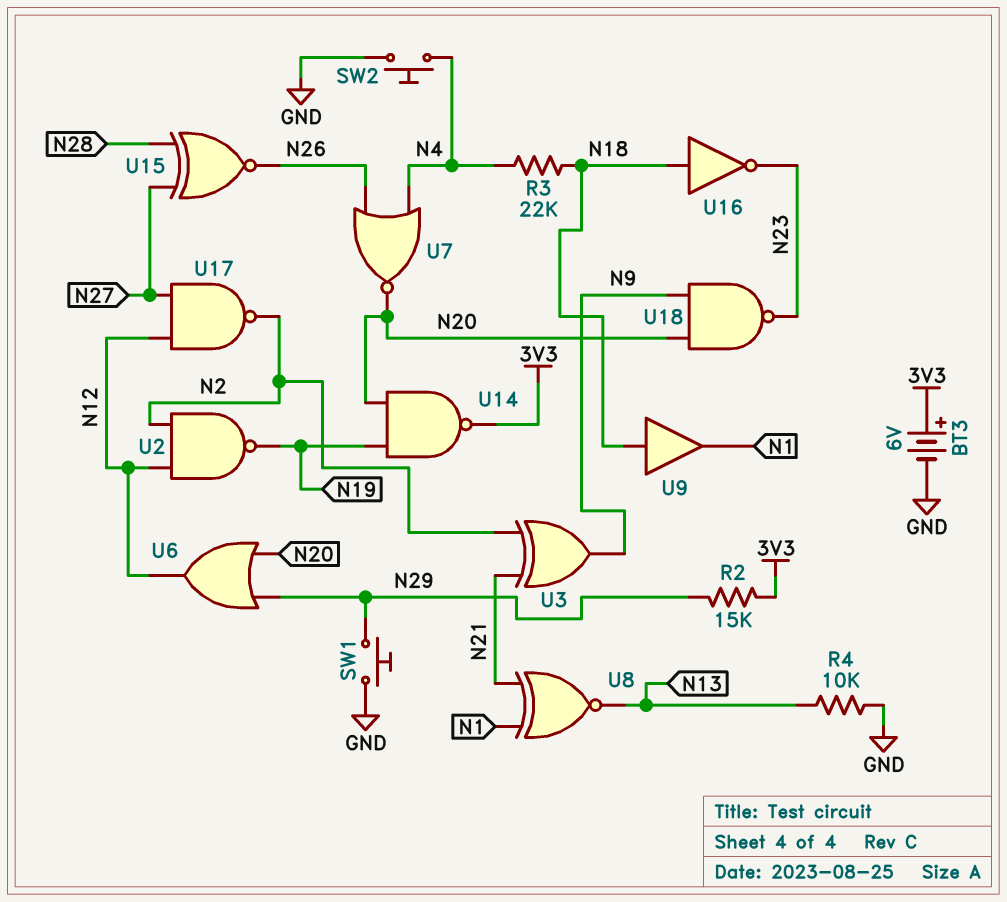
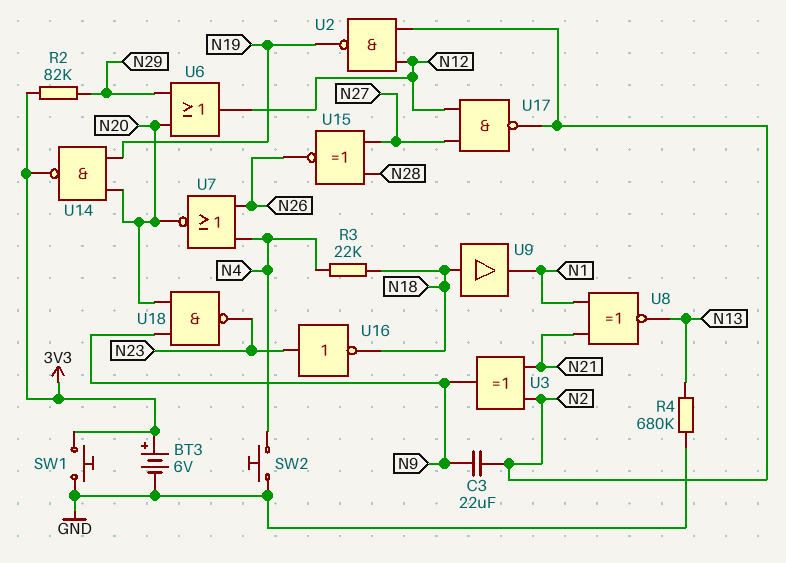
C3: none -> 22uF (N2, N9)
R2: 15k (3V3, N29) -> 82k (3V3, N29)
R4: 10k (GND, N13) -> 680k (GND, N13)
SW1: button (GND, N29) -> button (3V3, GND)
U16: NOT (in N18, out N23) -> NOT (in N23, out N18)

